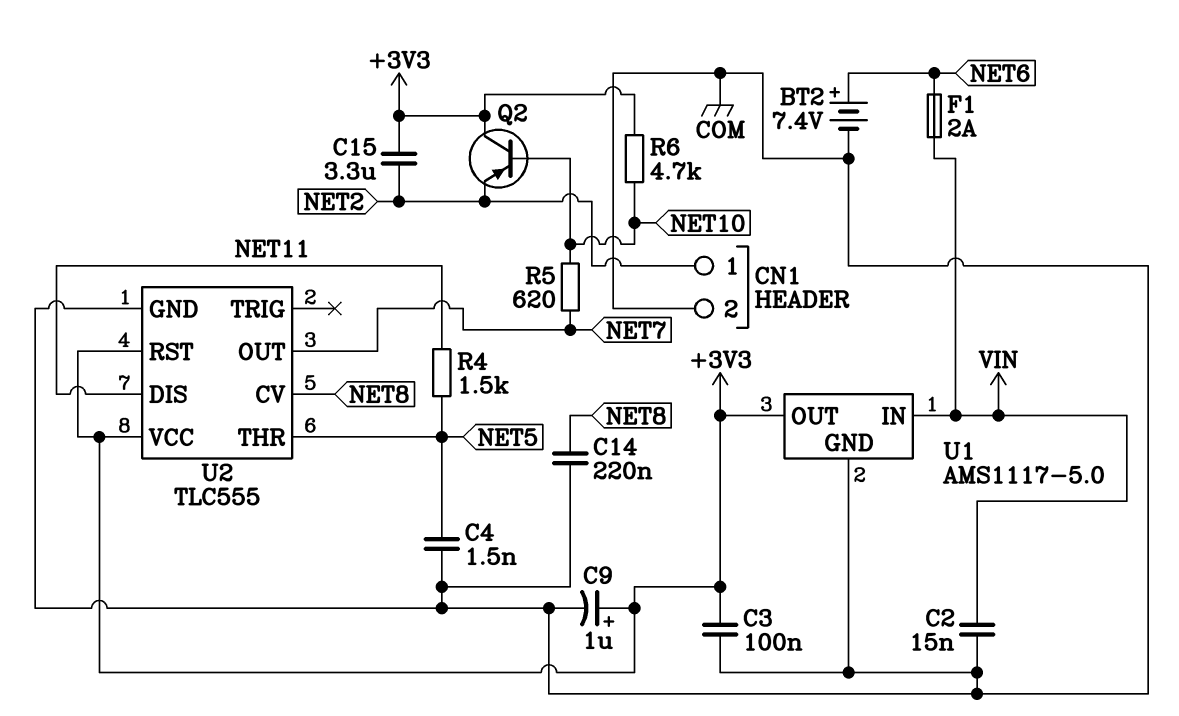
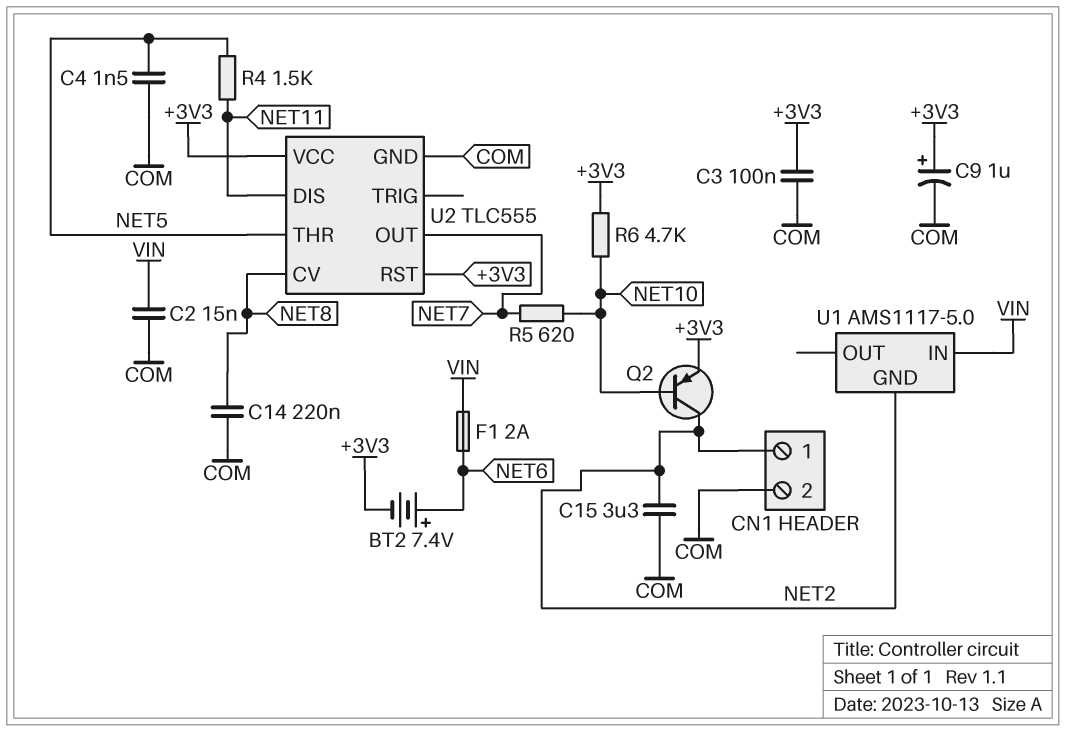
BT2: 7.4V (plus NET6, minus COM) -> 7.4V (plus NET6, minus +3V3)
C15: 3.3uF (+3V3, NET2) -> 3.3uF (COM, NET2)
Q2: PNP (B NET10, C +3V3, E NET2) -> PNP (B NET10, C NET2, E +3V3)
U1 pin GND: COM -> NET2
U1 pin OUT: +3V3 -> none

